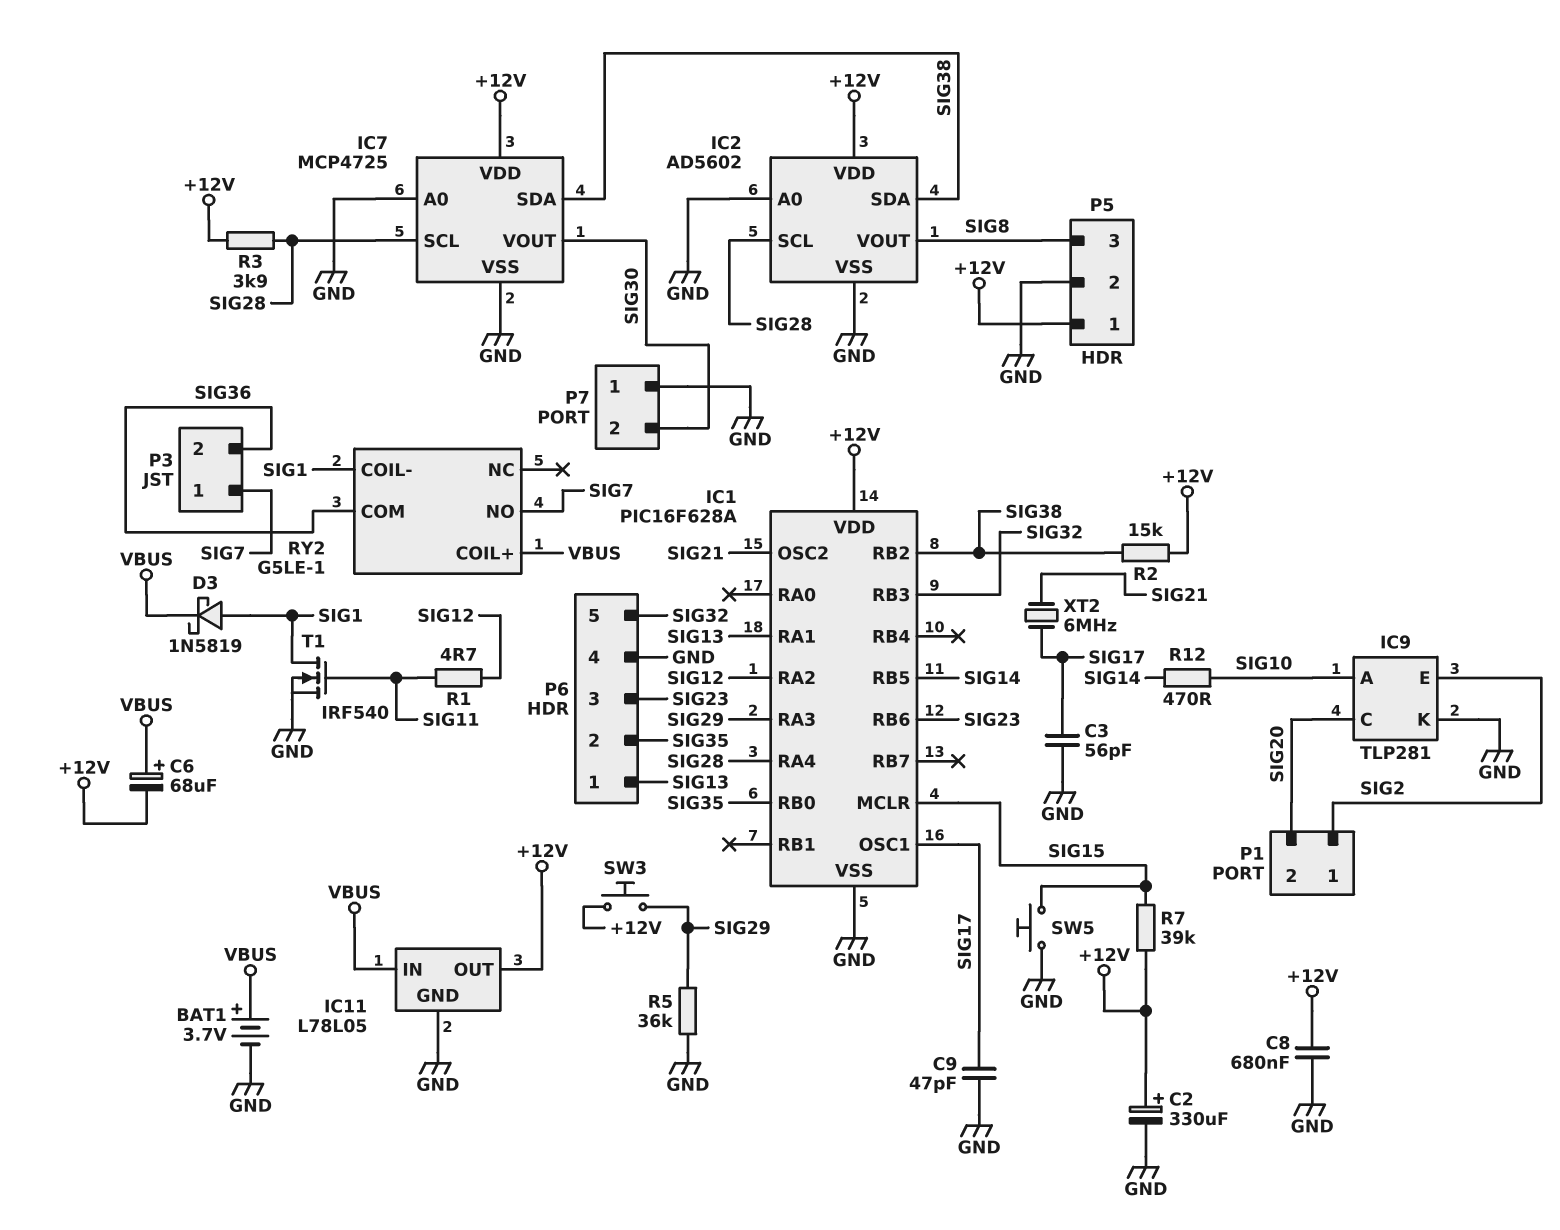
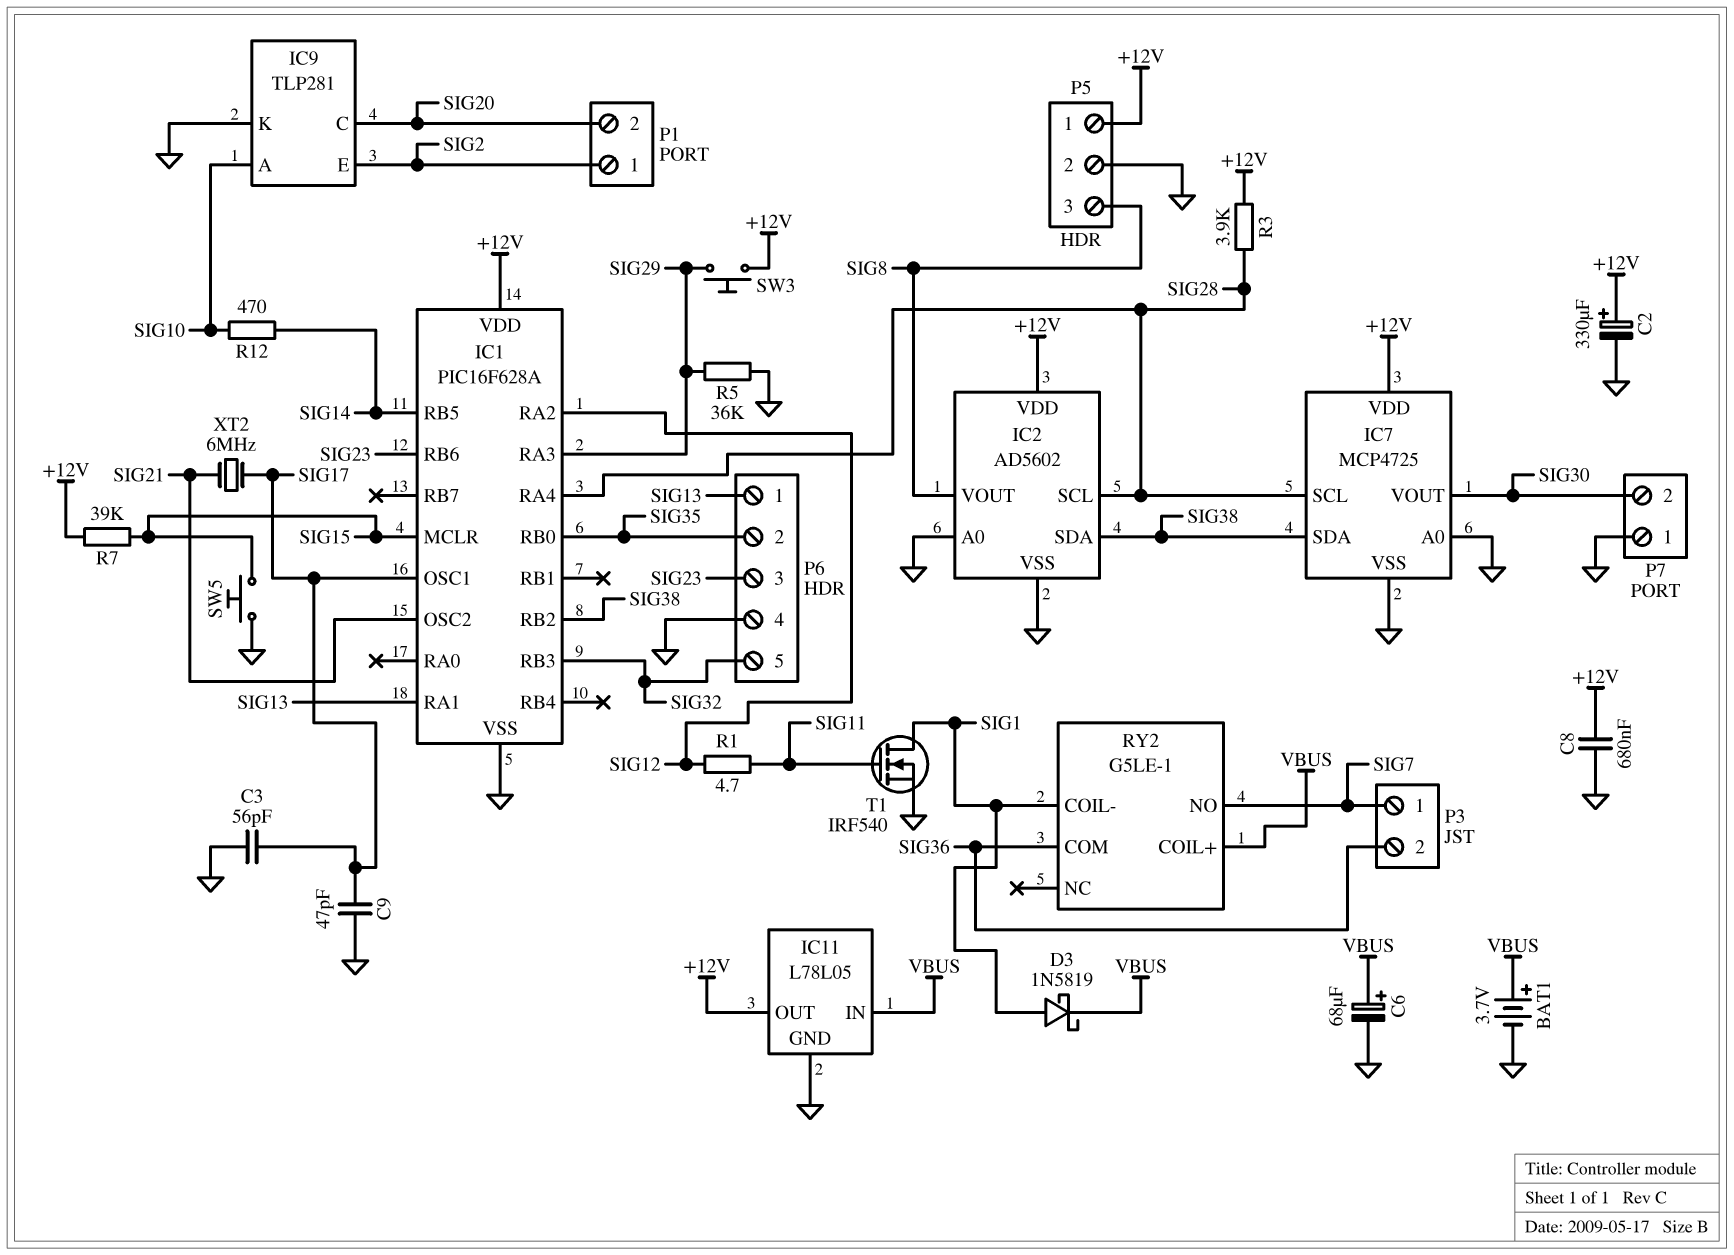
C6: 68uF (plus VBUS, minus +12V) -> 68uF (plus VBUS, minus GND)
R2: 15k (+12V, SIG38) -> none

